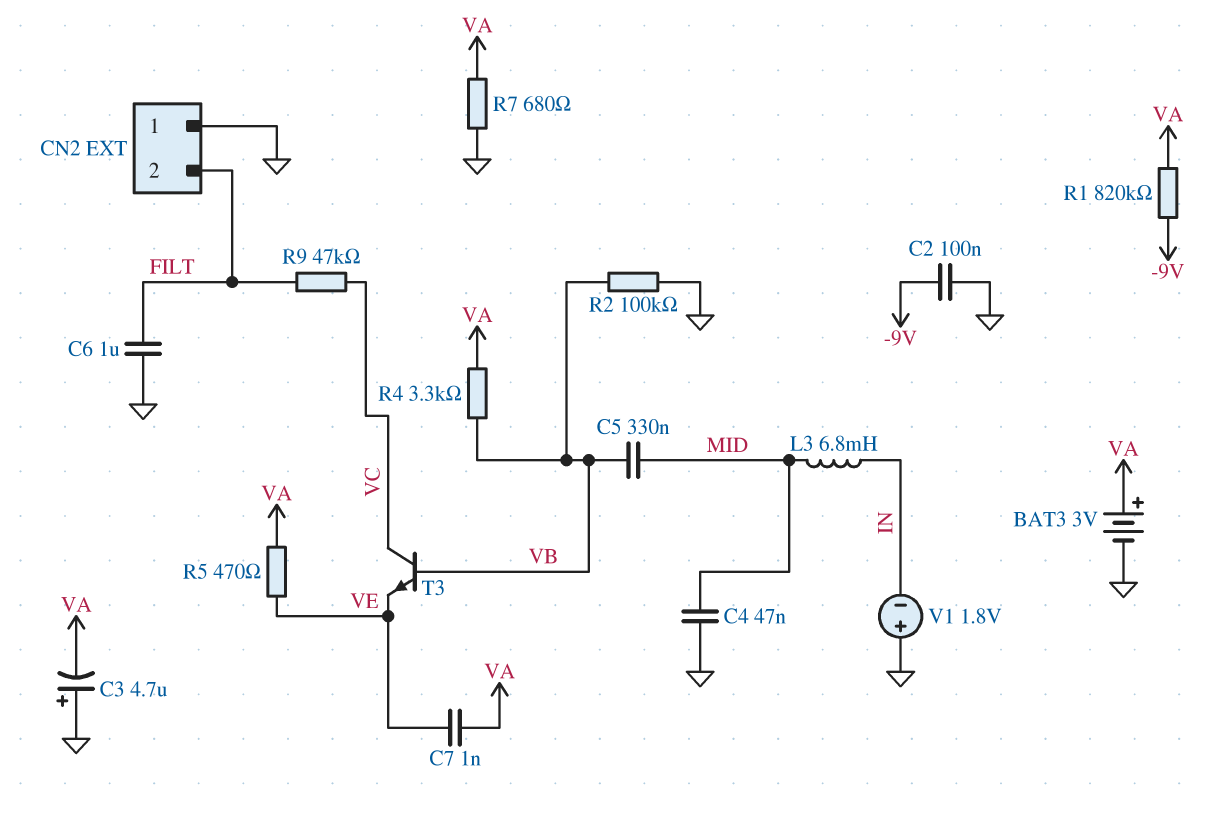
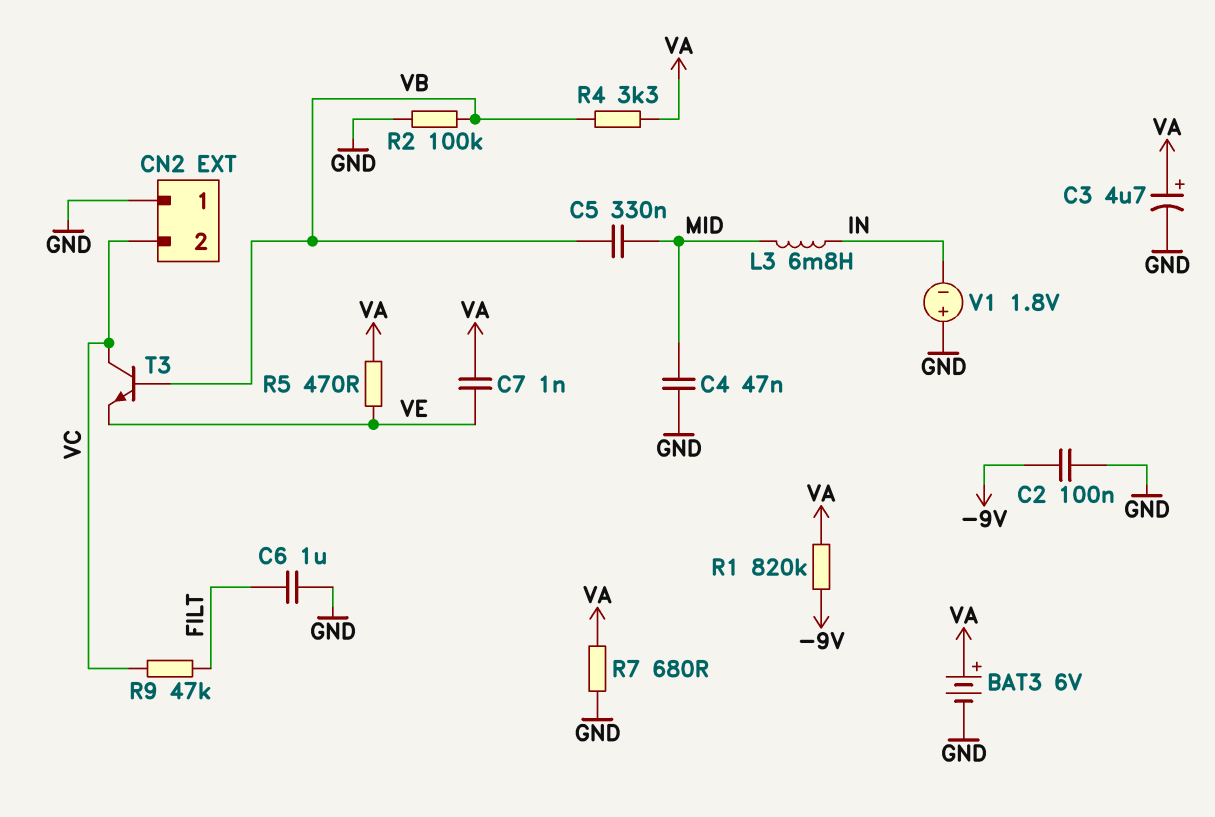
BAT3: 3V (plus VA, minus GND) -> 6V (plus VA, minus GND)
C3: 4.7uF (plus GND, minus VA) -> 4.7uF (plus VA, minus GND)
CN2 pin 2: FILT -> VC

